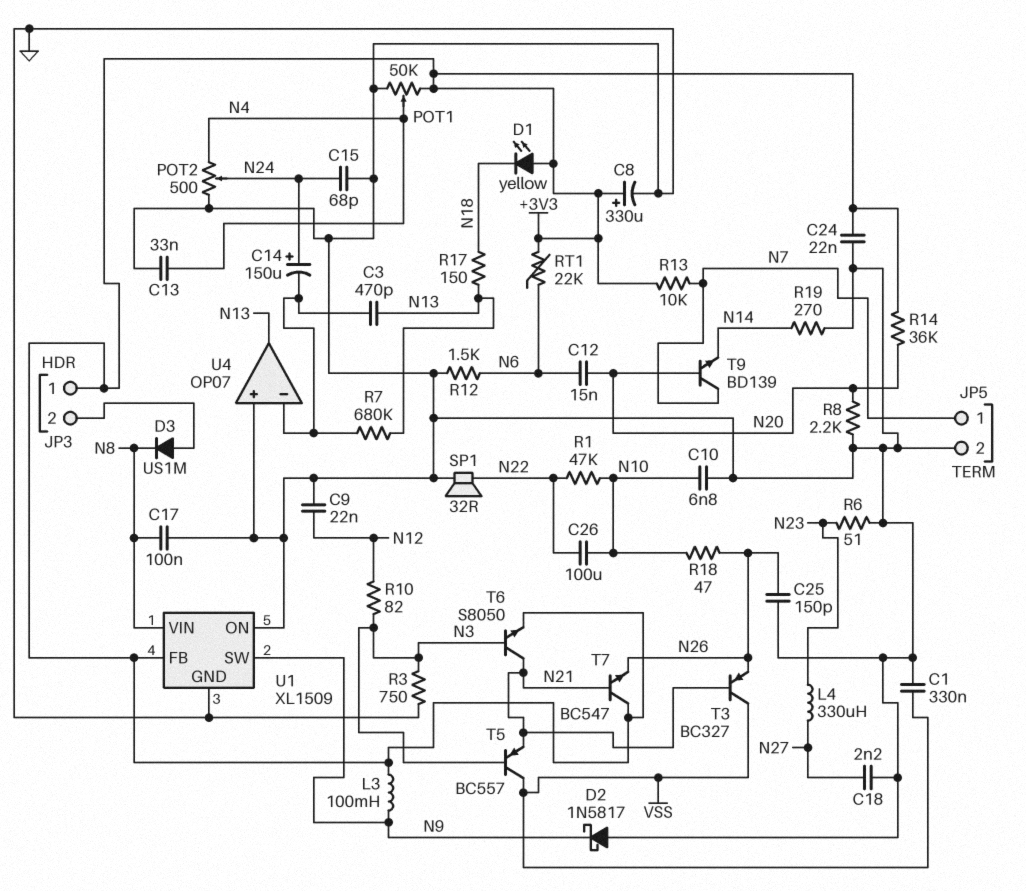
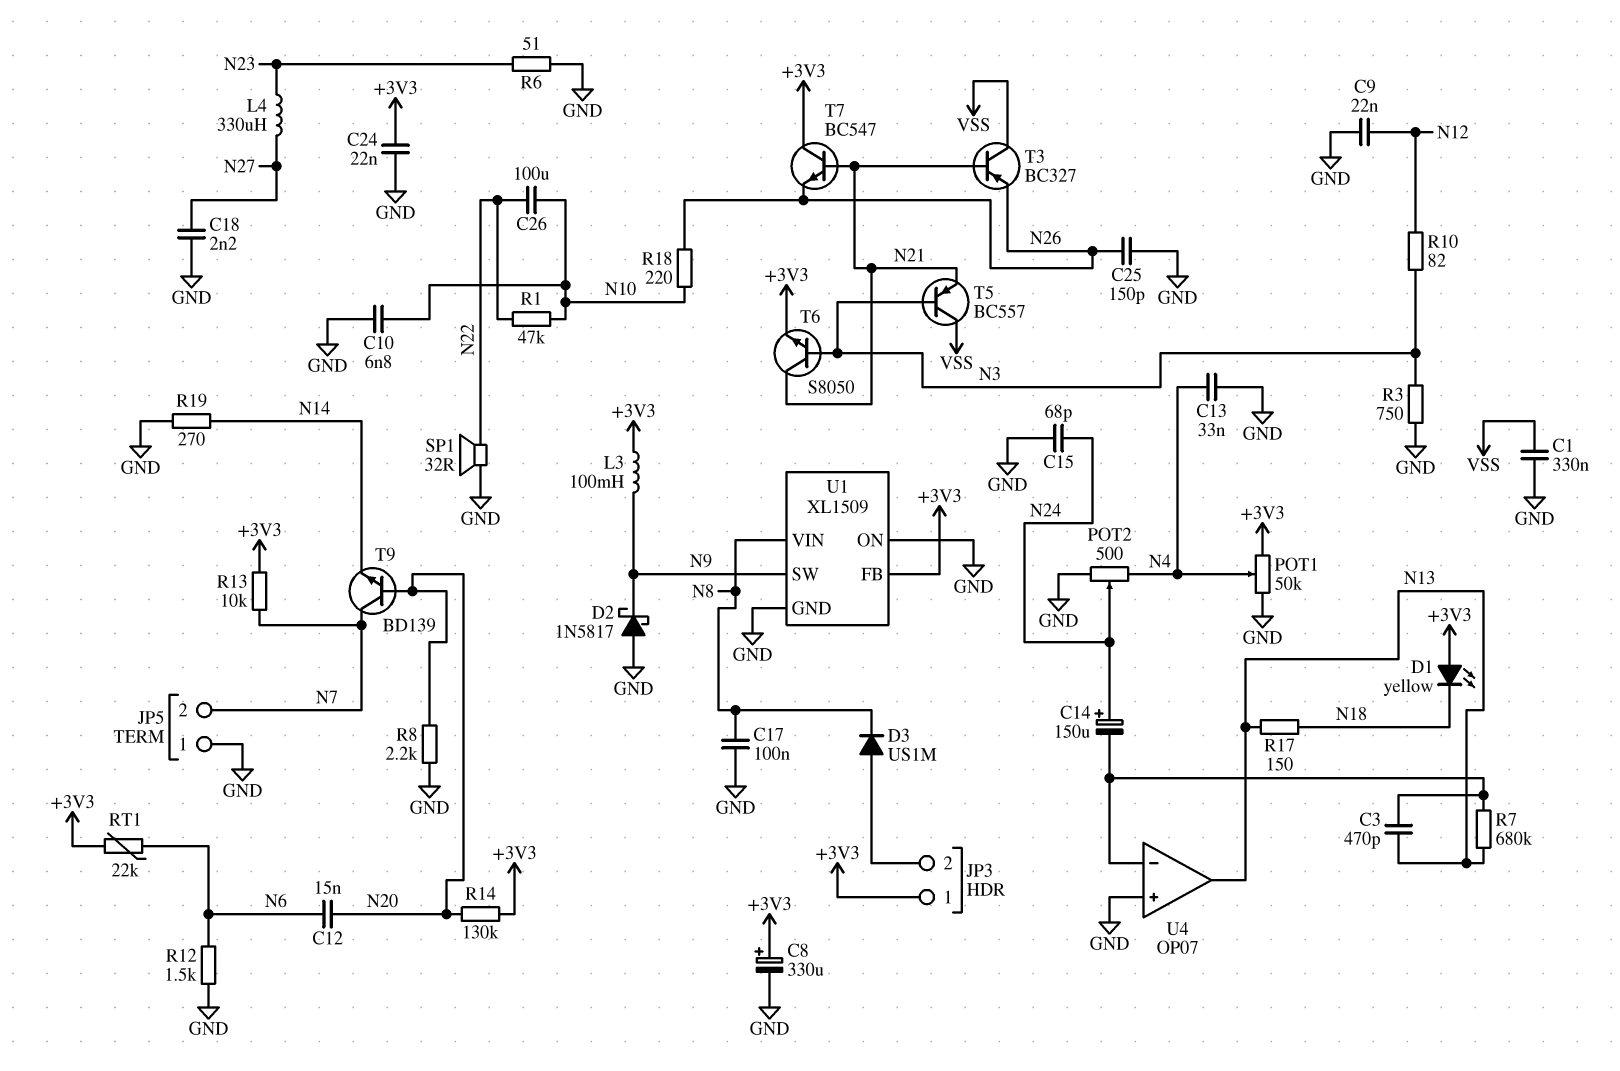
JP5 pin 1: N7 -> GND
JP5 pin 2: GND -> N7
R14: 36k (+3V3, N20) -> 130k (+3V3, N20)
R18: 47 (N10, N26) -> 220 (N10, N26)

